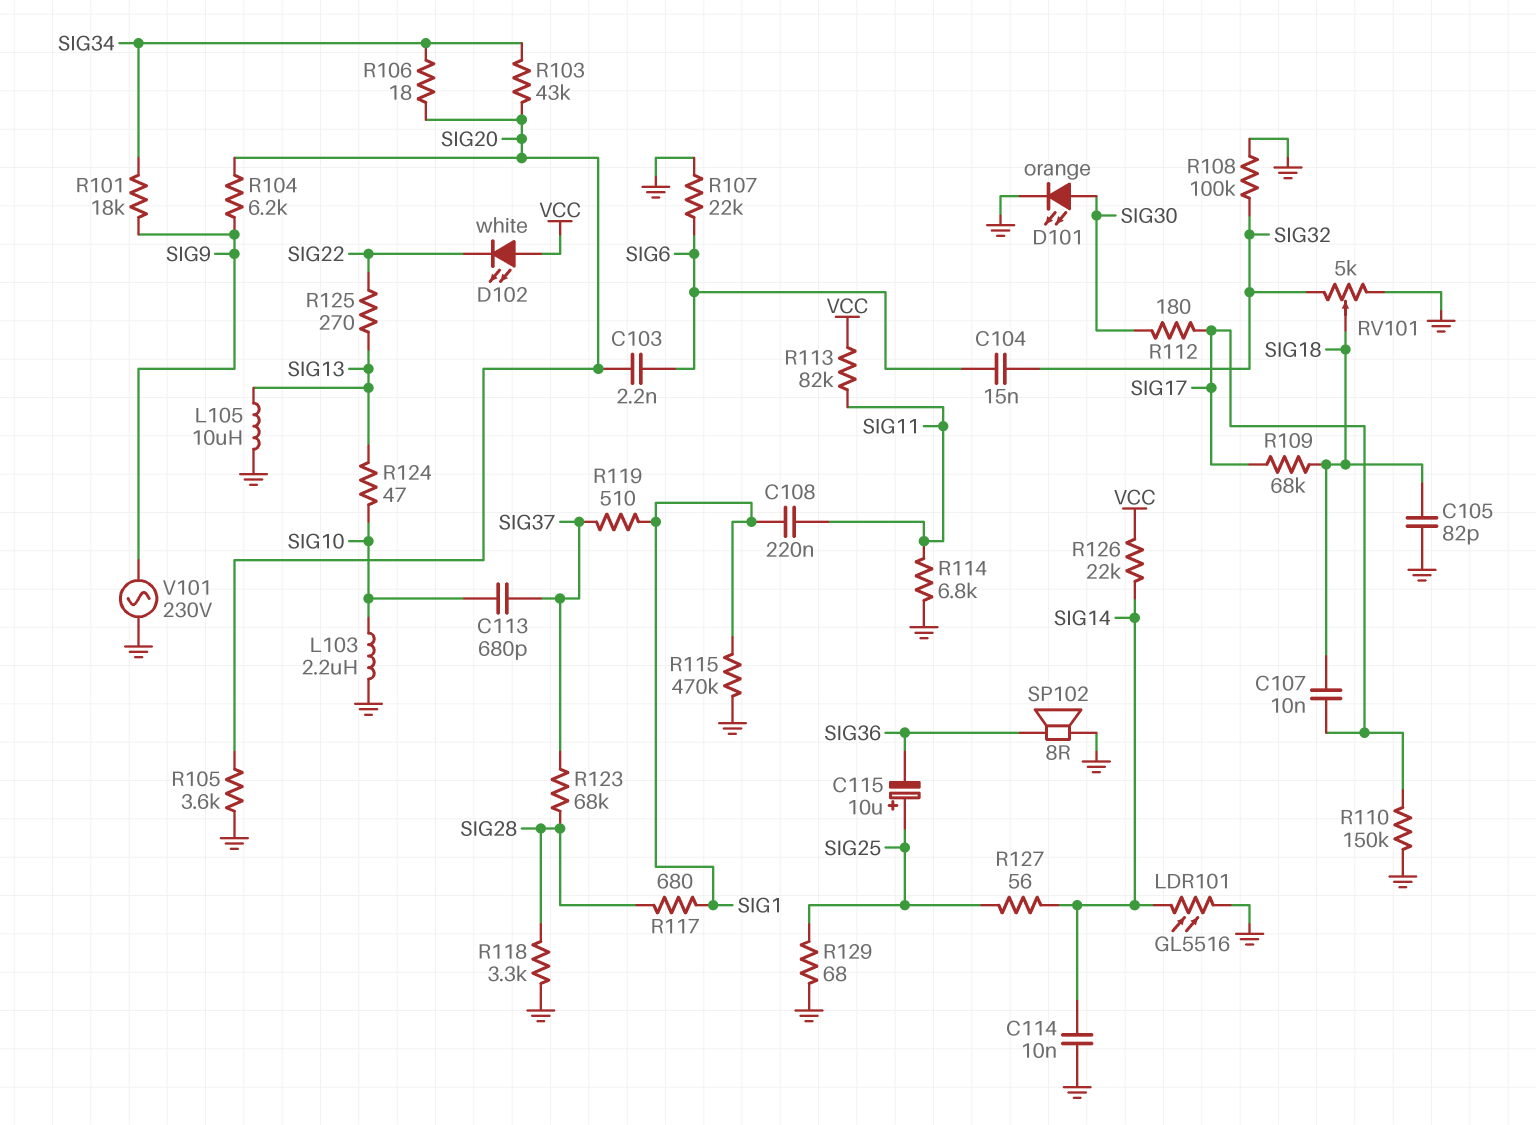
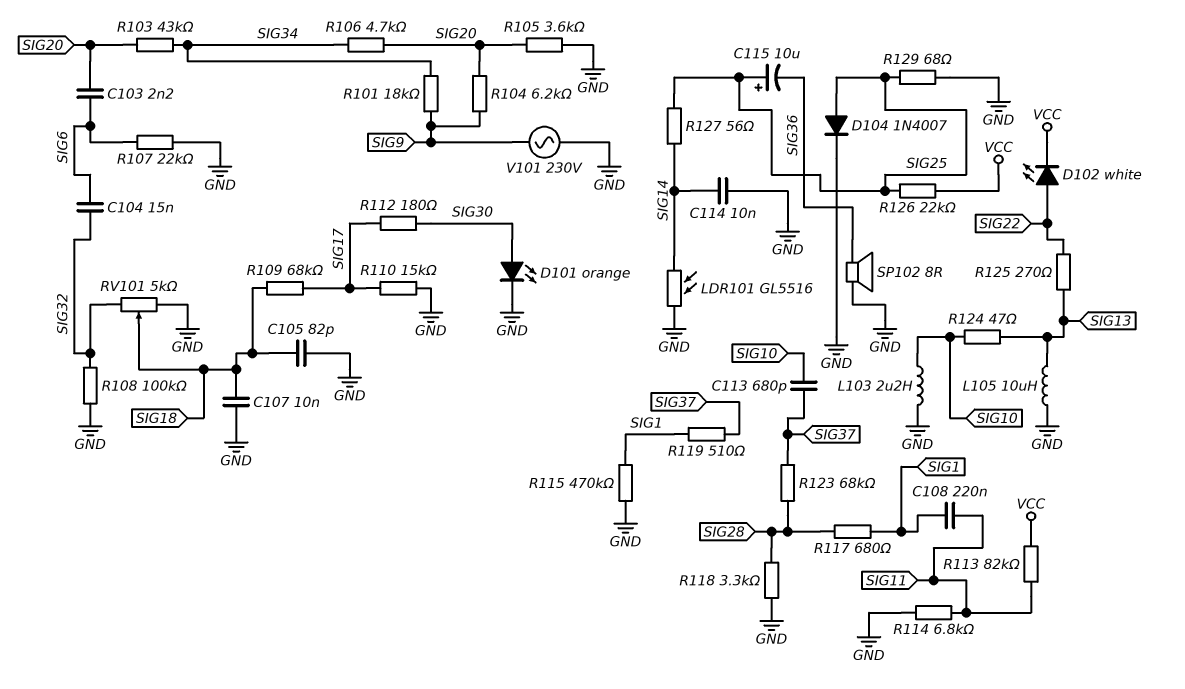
C107: 10nF (SIG17, SIG18) -> 10nF (GND, SIG18)
D102: LED white (A VCC, K SIG22) -> LED white (A SIG22, K VCC)
D104: none -> diode 1N4007 (A SIG25, K GND)
R106: 18 (SIG20, SIG34) -> 4.7k (SIG20, SIG34)
R110: 150k (GND, SIG17) -> 15k (GND, SIG17)
R126: 22k (SIG14, VCC) -> 22k (SIG25, VCC)

